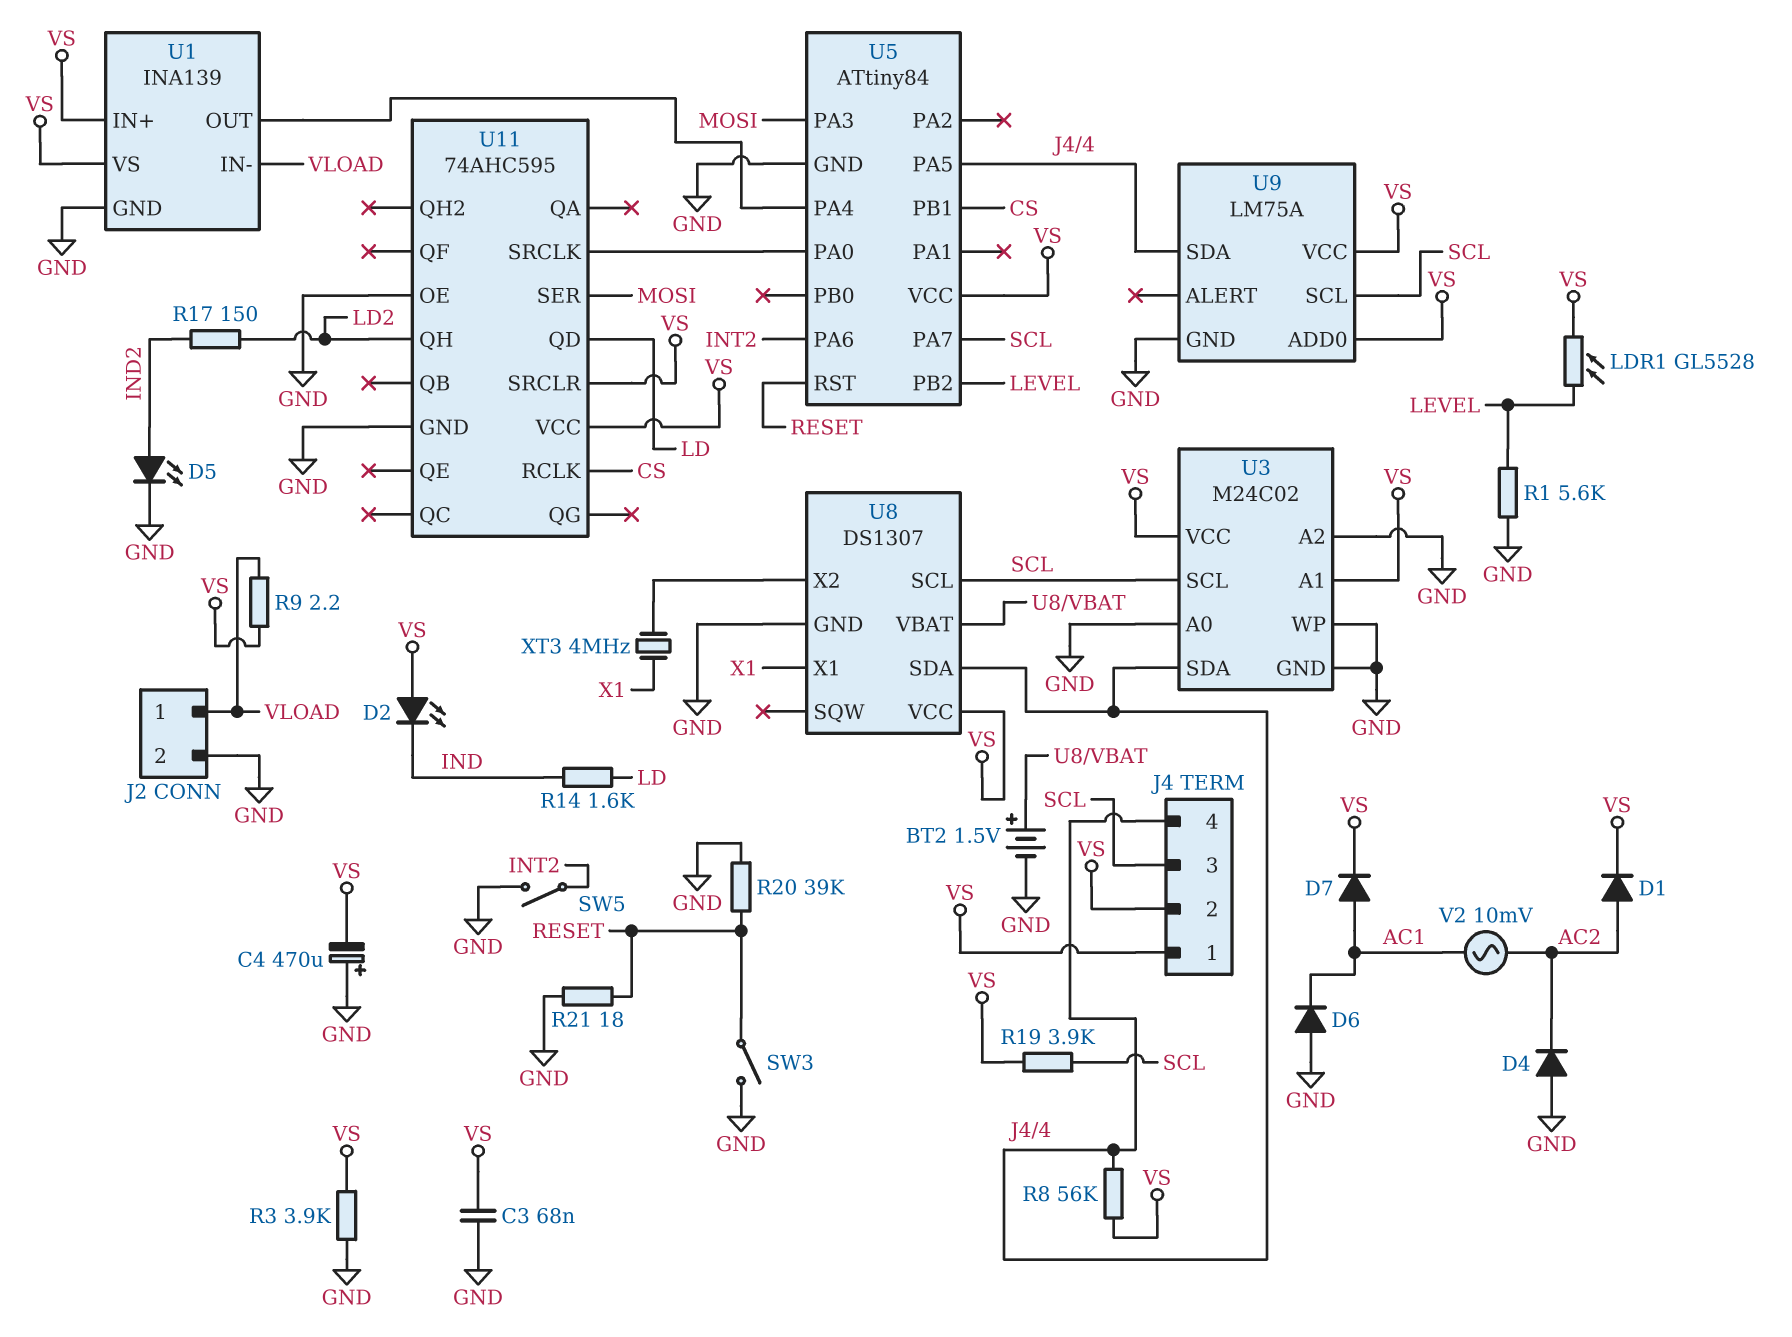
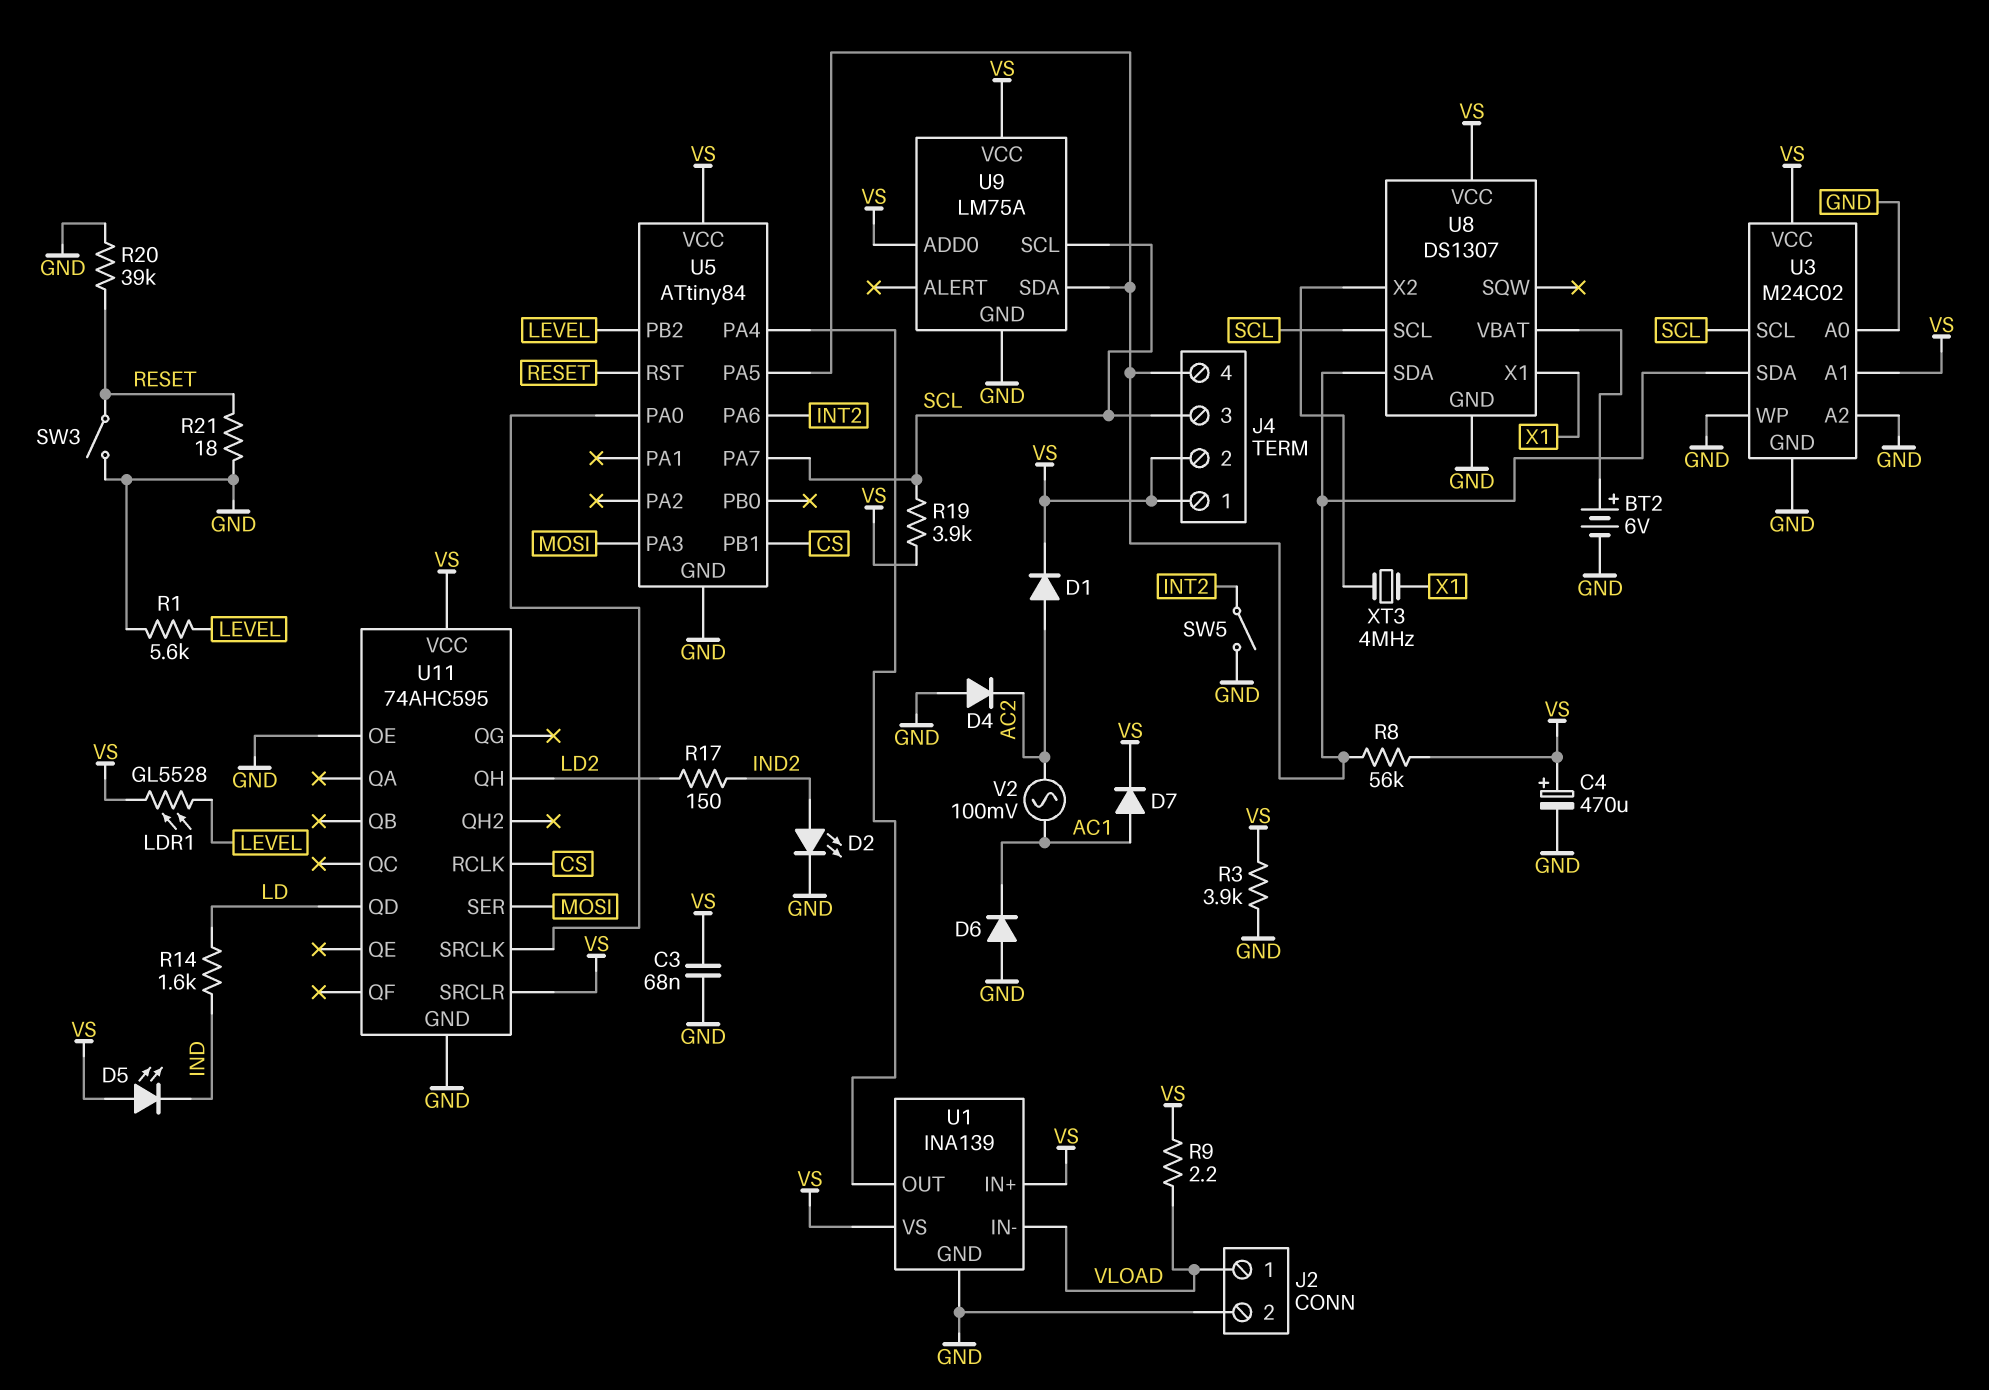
BT2: 1.5V (plus U8/VBAT, minus GND) -> 6V (plus U8/VBAT, minus GND)
C4: 470uF (plus GND, minus VS) -> 470uF (plus VS, minus GND)
D2: LED (A VS, K IND) -> LED (A IND2, K GND)
D5: LED (A IND2, K GND) -> LED (A VS, K IND)
V2: AC 10mV (AC1, AC2) -> AC 100mV (AC1, AC2)

